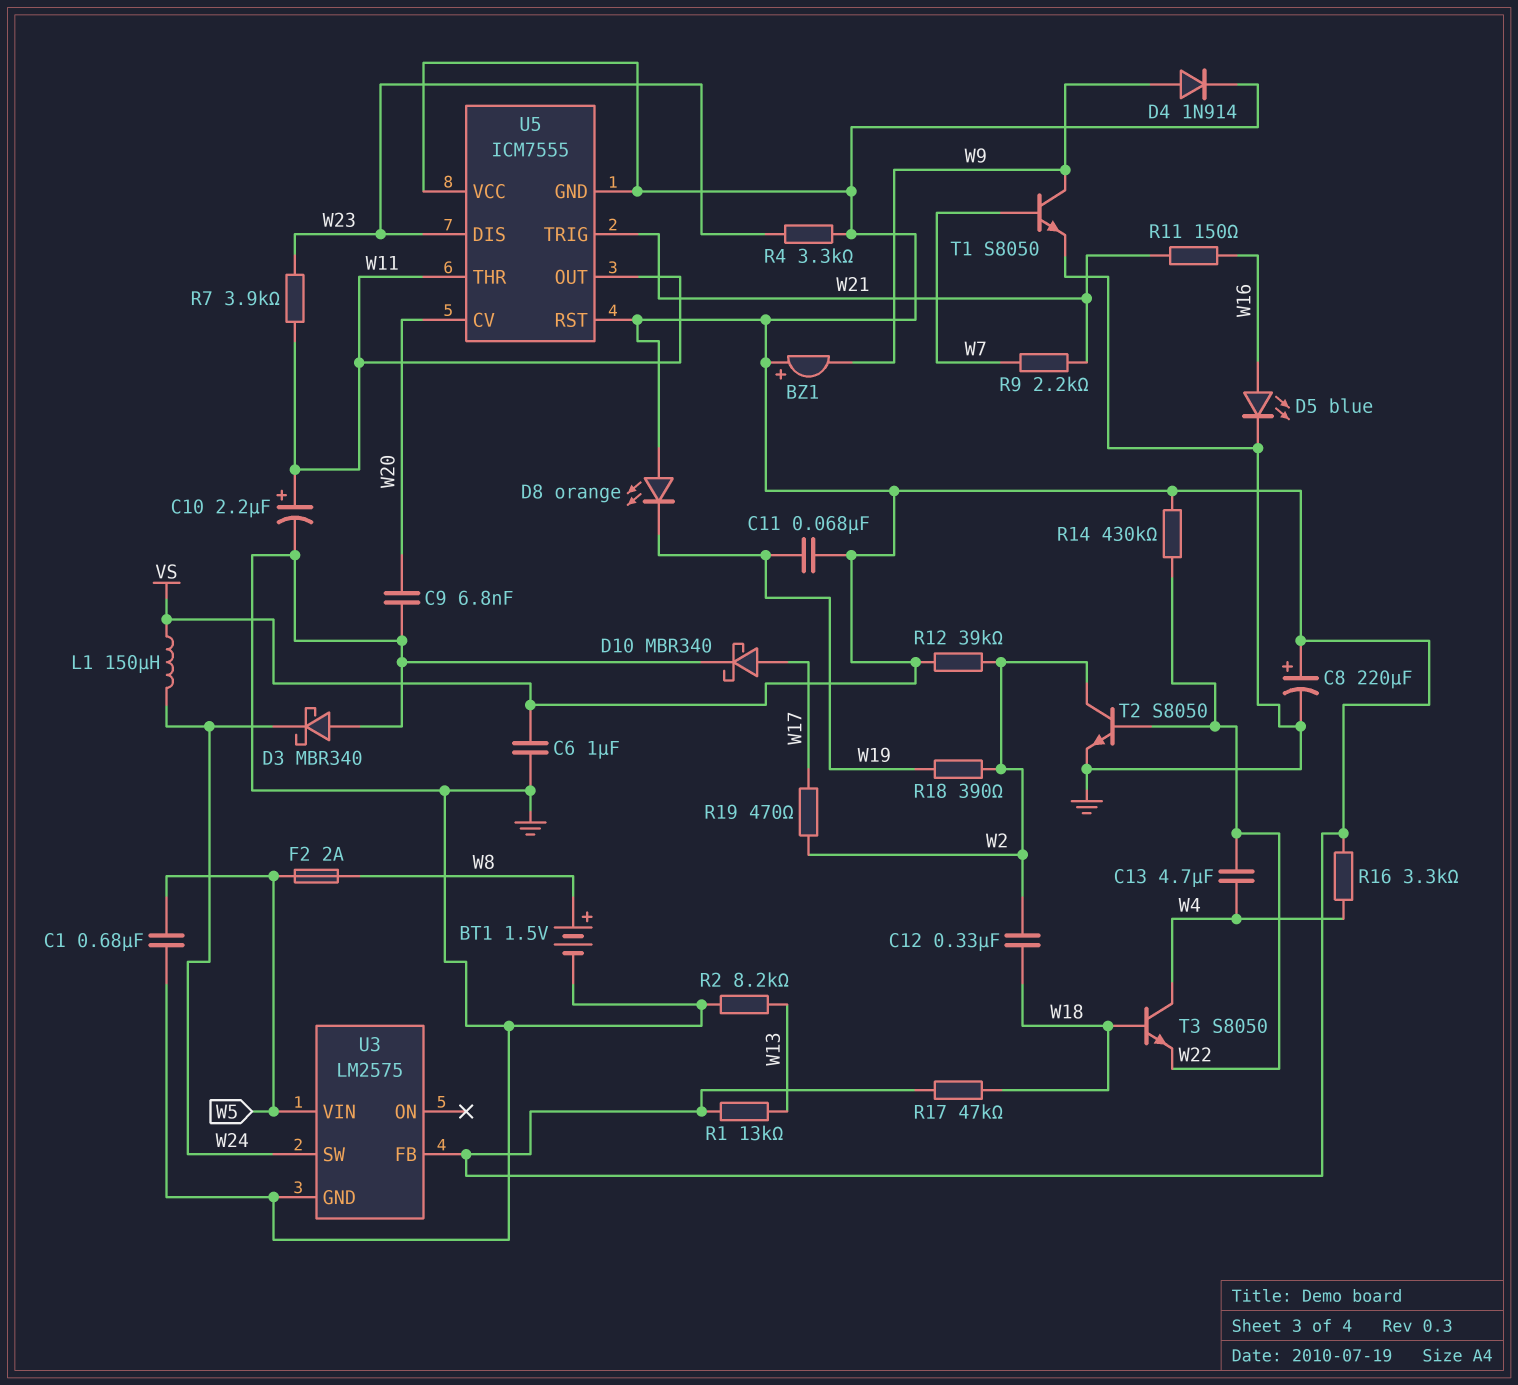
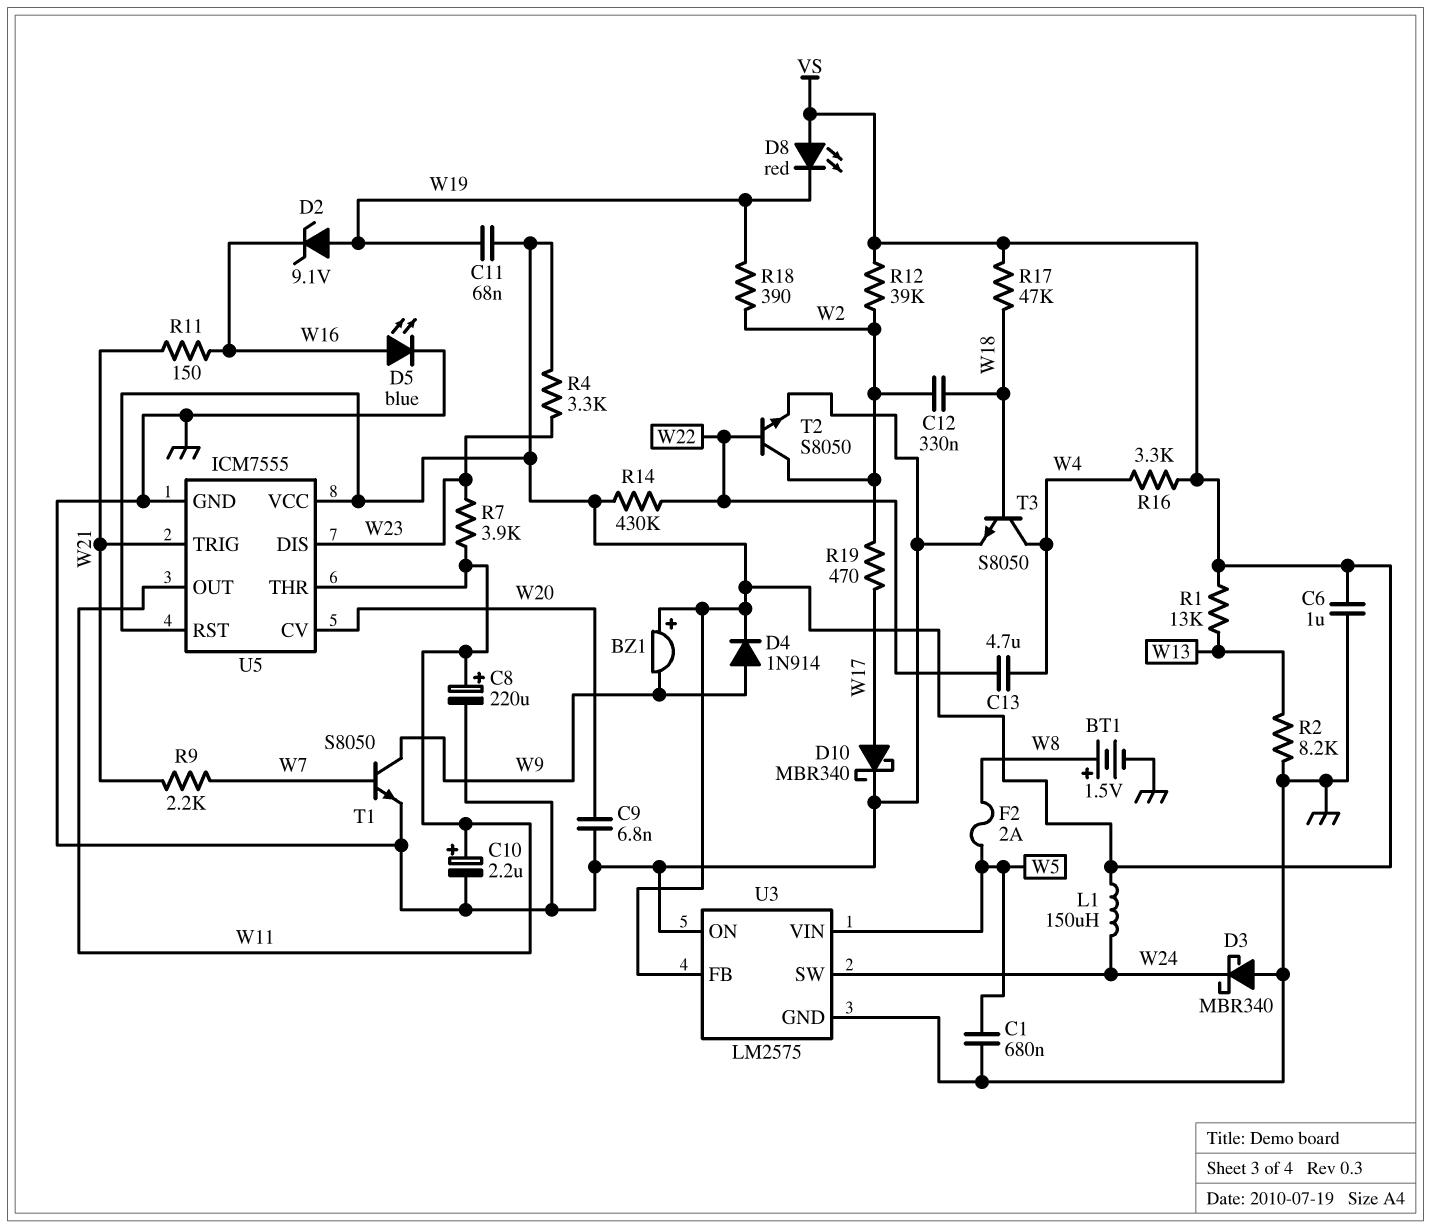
C8: 220uF (plus VS, minus GND) -> 220uF (plus W11, minus GND)
D2: none -> zener 9.1V (A W19, K W16)
D8: LED orange (A VS, K W19) -> LED red (A VS, K W19)
T3: NPN S8050 (B W18, C W4, E W22) -> NPN S8050 (B W18, C W4, E GND)
U3 pin ON: none -> GND
U5 pin GND: VS -> GND

